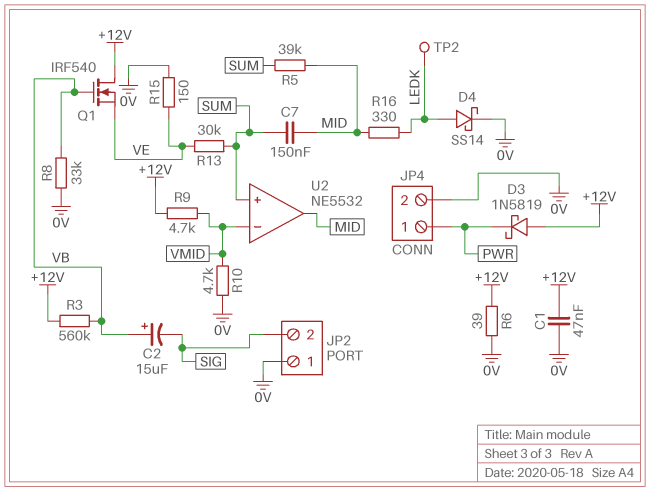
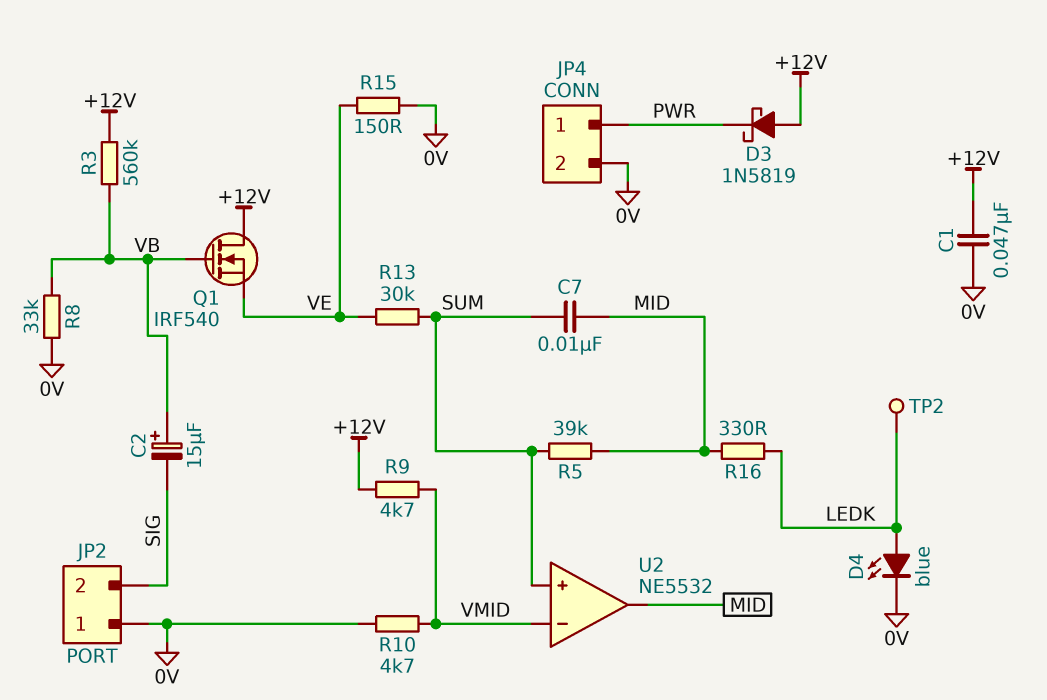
C7: 150nF (MID, SUM) -> 10nF (MID, SUM)
D4: schottky SS14 (A LEDK, K 0V) -> LED blue (A LEDK, K 0V)
R6: 39 (+12V, 0V) -> none

